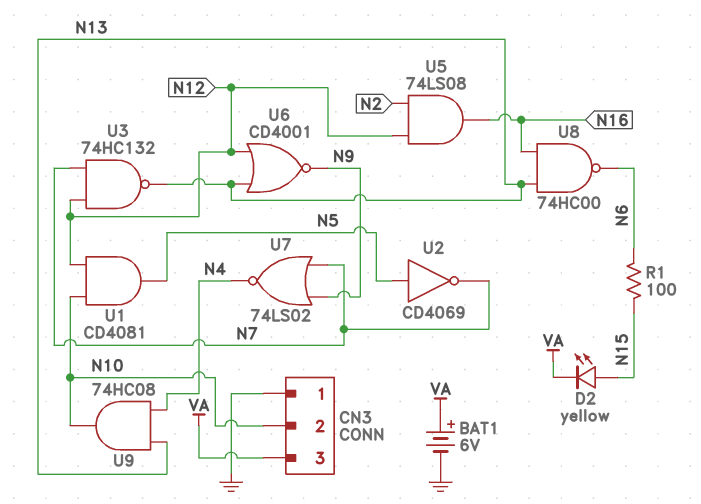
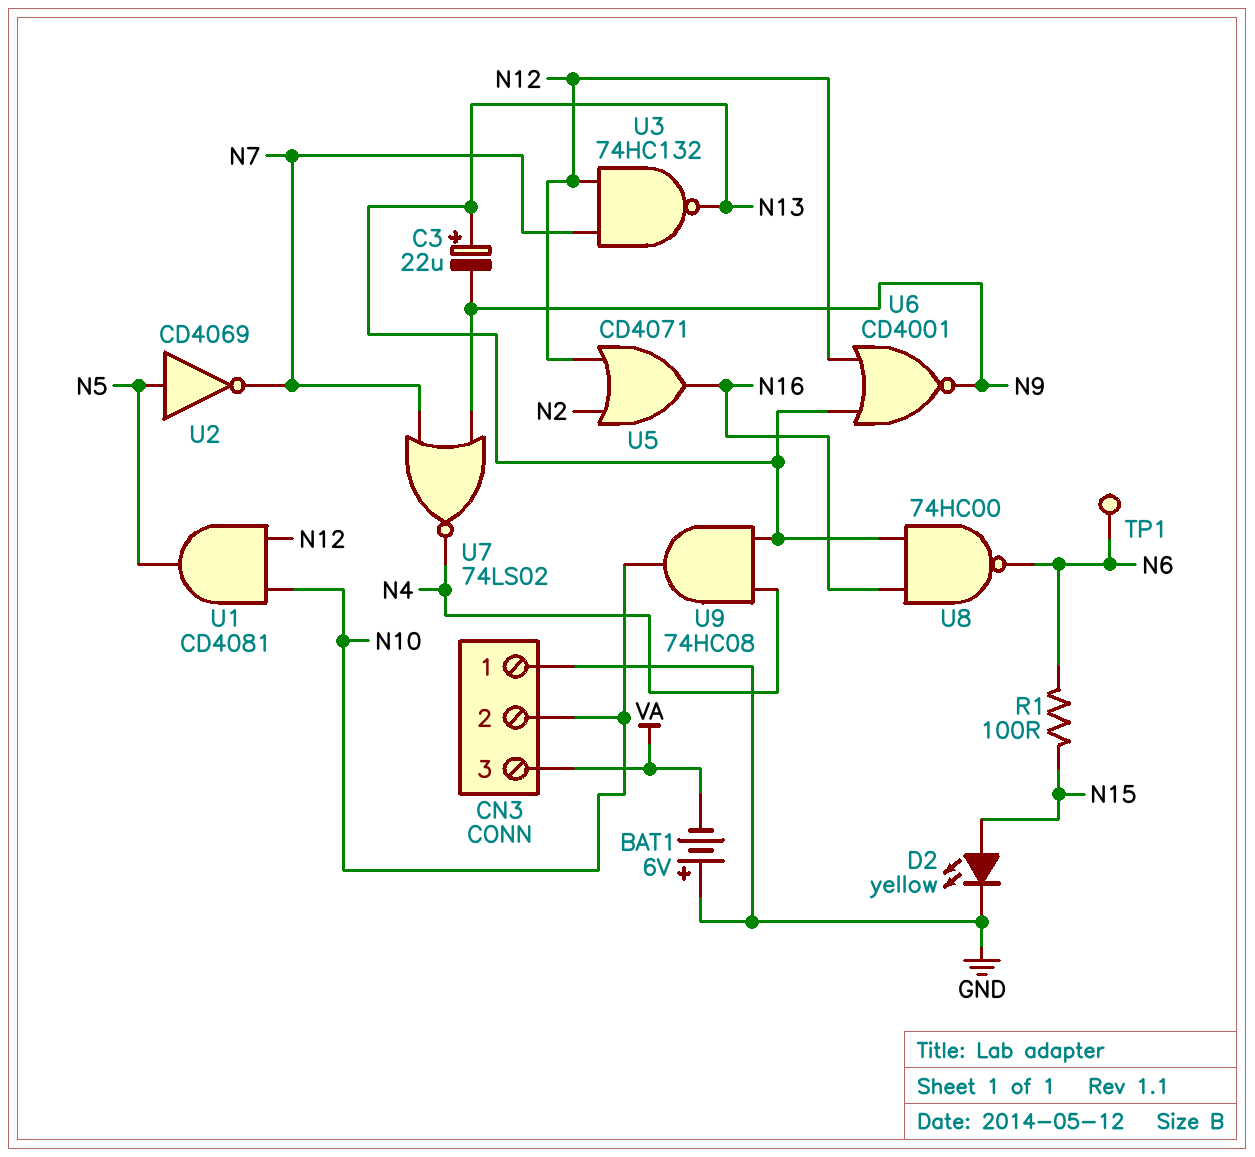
BAT1: 6V (plus VA, minus GND) -> 6V (plus GND, minus VA)
C3: none -> 22uF (plus N13, minus N9)
D2: LED yellow (A N15, K VA) -> LED yellow (A N15, K GND)
TP1: none -> test point (N6)
U5: AND 74LS08 (in N2, in N12, out N16) -> OR CD4071 (in N2, in N12, out N16)

